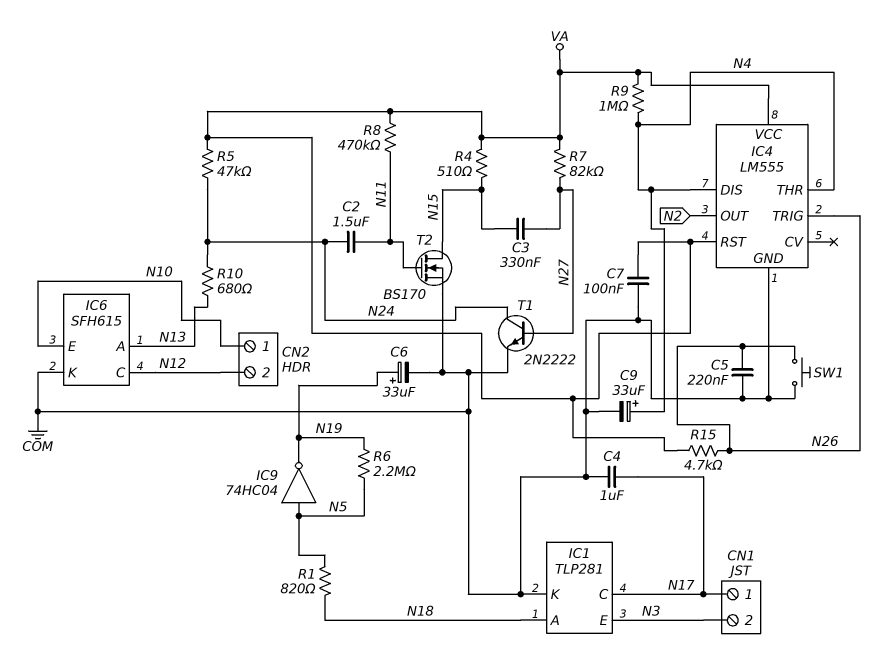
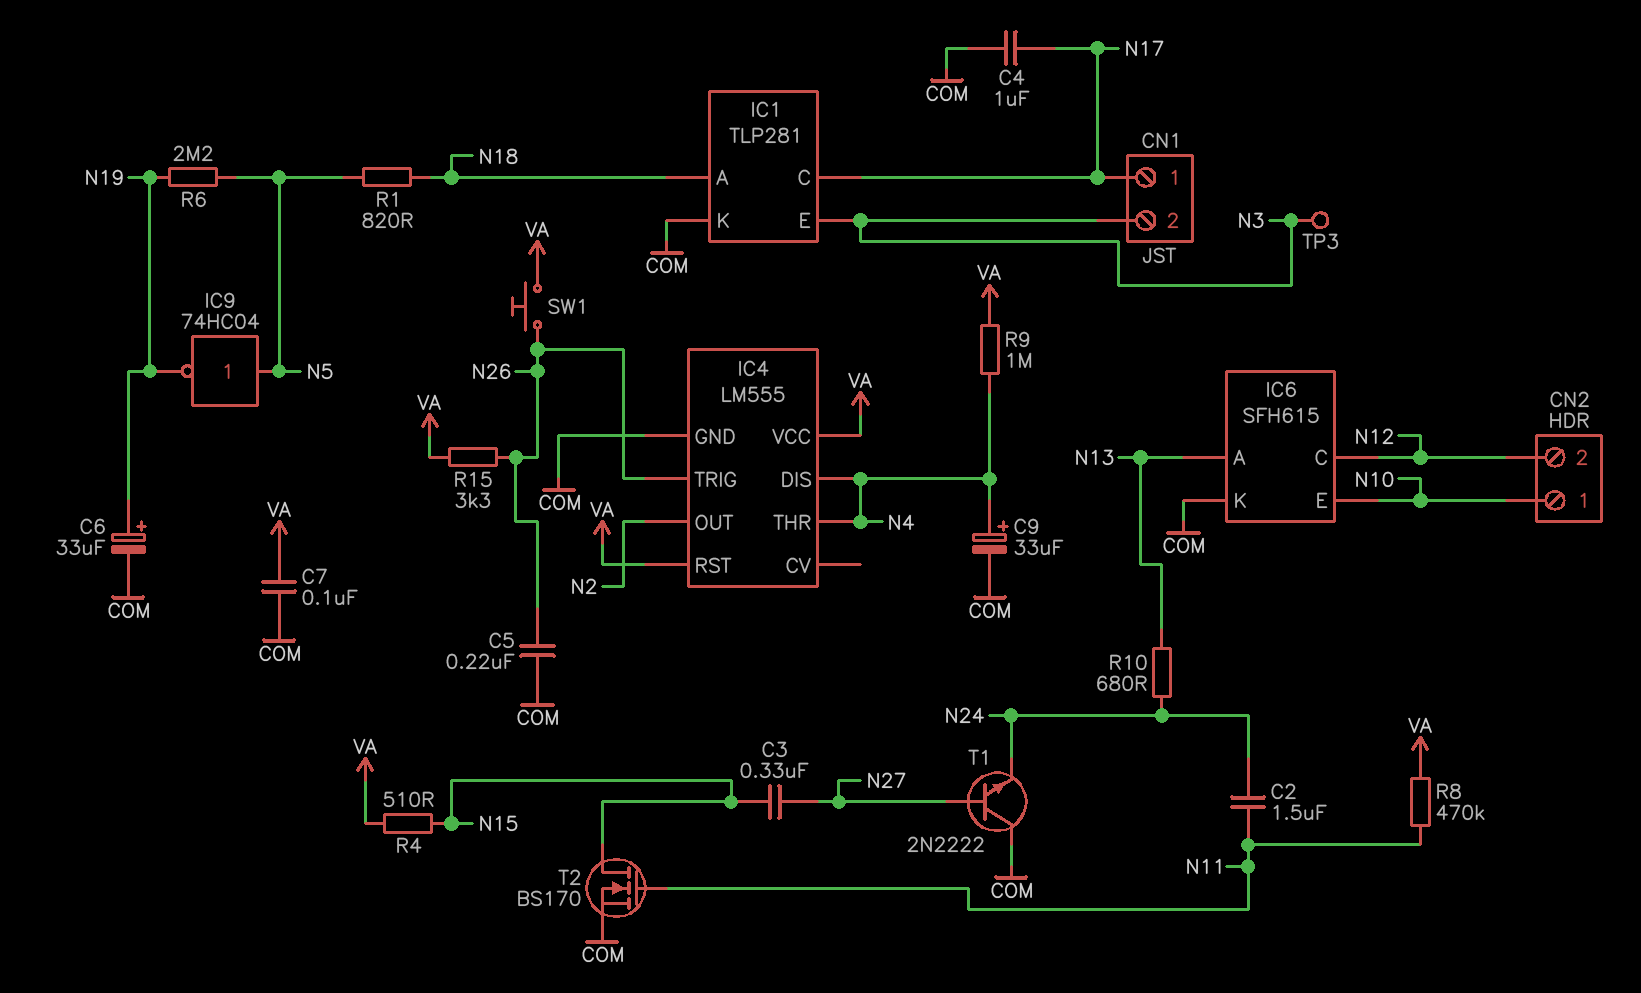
R5: 47k (N24, VA) -> none
R7: 82k (N27, VA) -> none
R15: 4.7k (N26, VA) -> 3.3k (N26, VA)
SW1: button (COM, N26) -> button (N26, VA)
T1: NPN 2N2222 (B N27, C N24, E COM) -> NPN 2N2222 (B N27, C COM, E N24)
TP3: none -> test point (N3)

